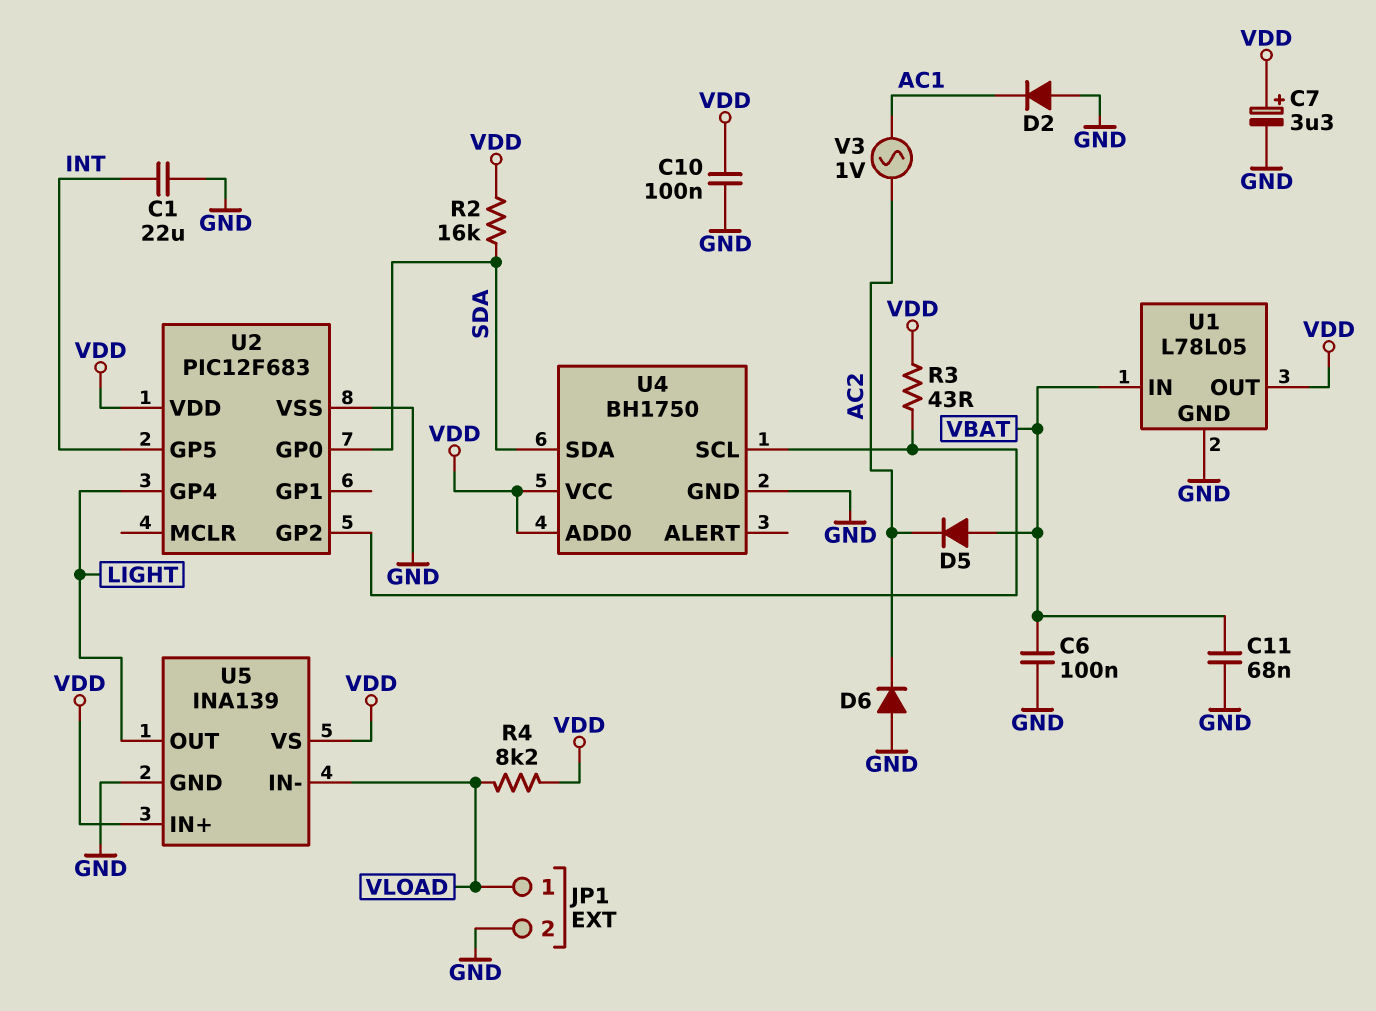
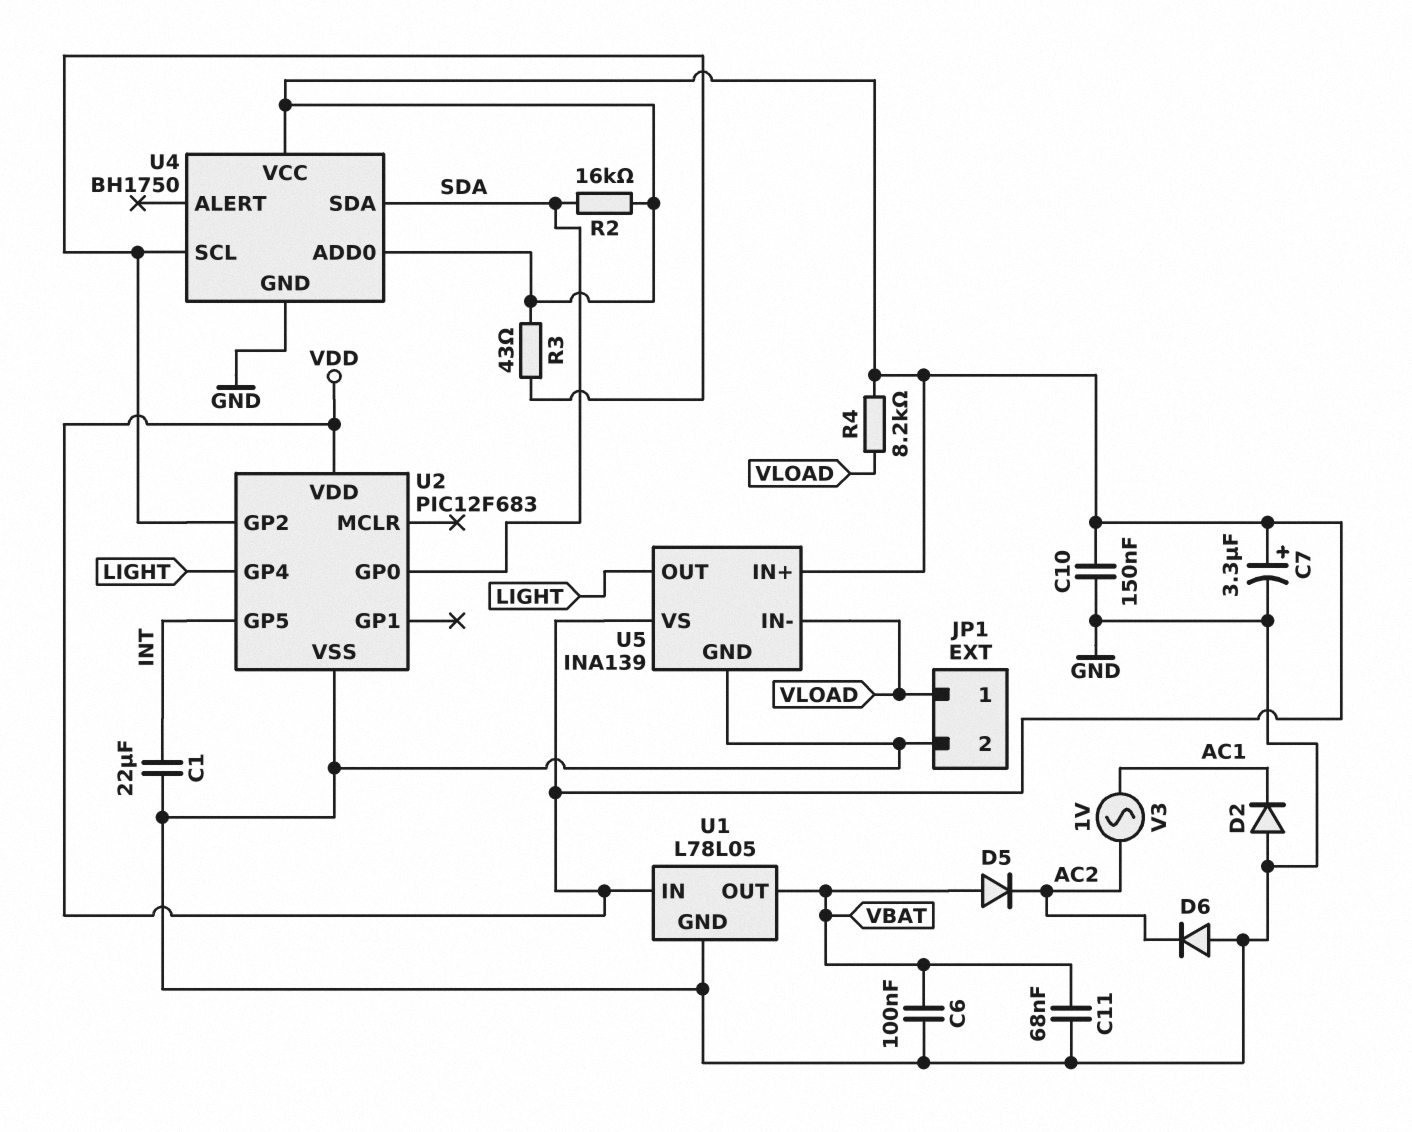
C10: 100nF (GND, VDD) -> 150nF (GND, VDD)
U1 pin IN: VBAT -> VDD
U1 pin OUT: VDD -> VBAT

